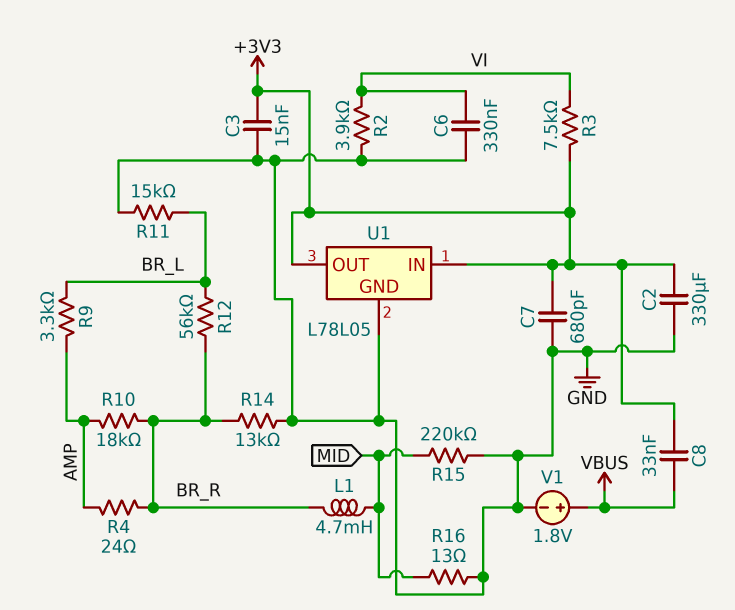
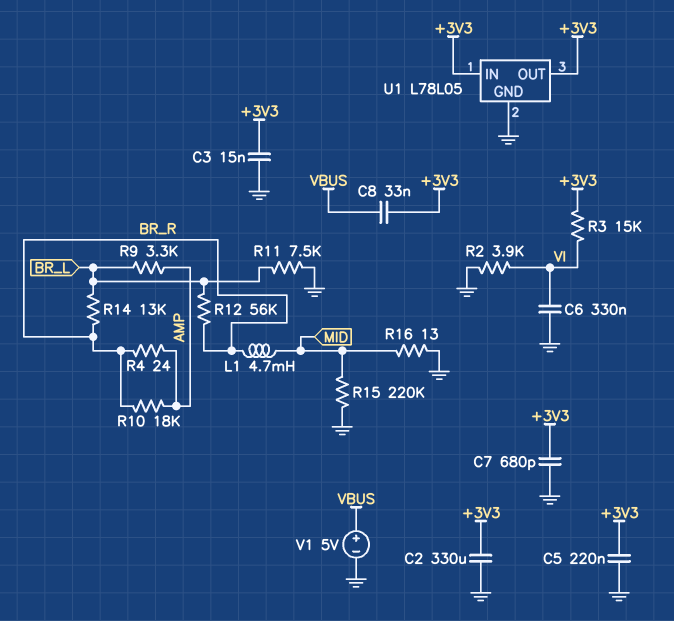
C5: none -> 220nF (+3V3, GND)
R3: 7.5k (+3V3, VI) -> 15k (+3V3, VI)
R11: 15k (BR_L, GND) -> 7.5k (BR_L, GND)
R14: 13k (BR_R, GND) -> 13k (BR_L, BR_R)
V1: 1.8V (plus VBUS, minus GND) -> 5V (plus VBUS, minus GND)

